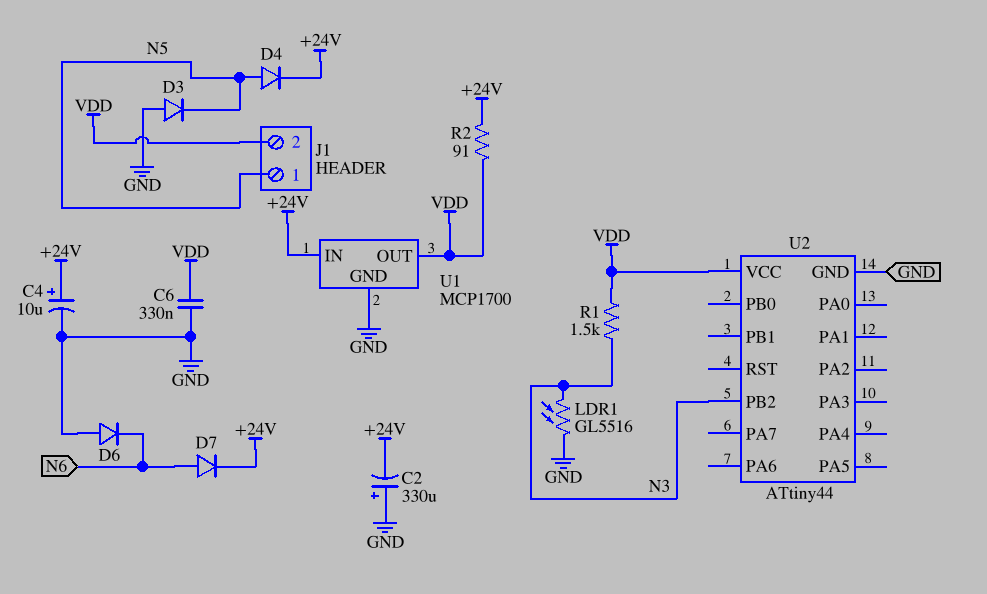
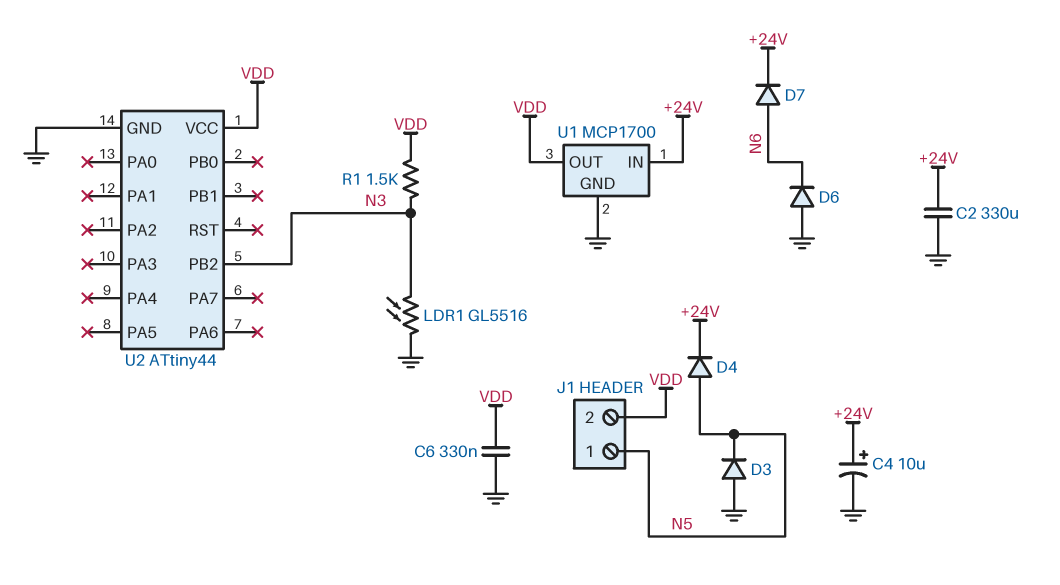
C2: 330uF (plus GND, minus +24V) -> 330uF (+24V, GND)
R2: 91 (+24V, VDD) -> none

